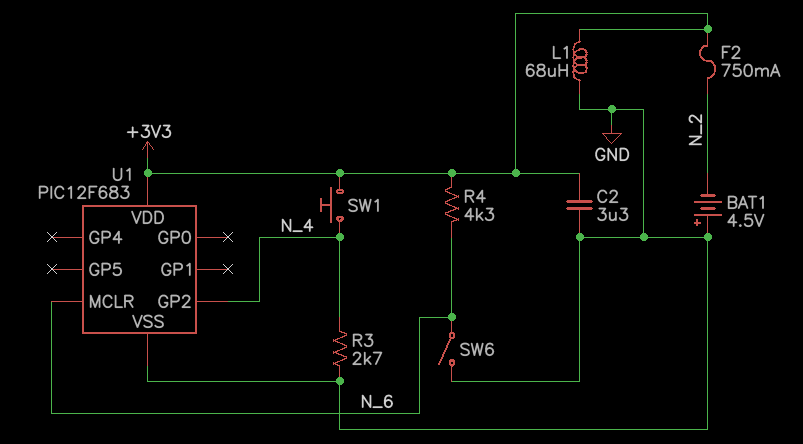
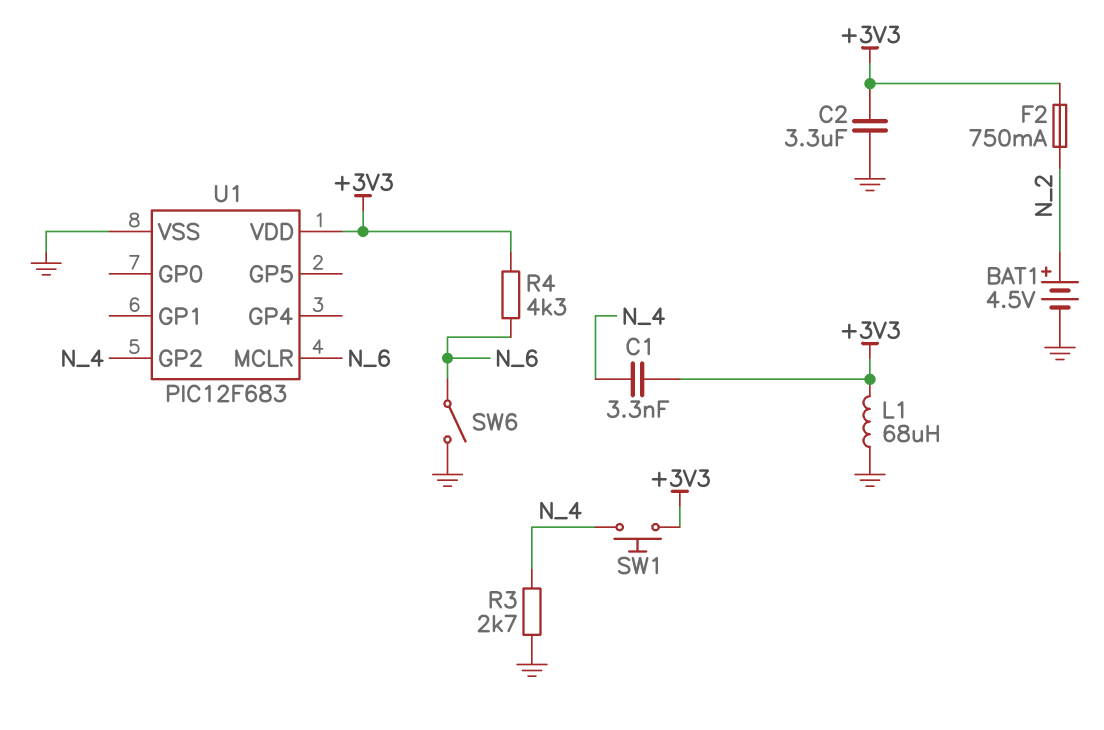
BAT1: 4.5V (plus GND, minus N_2) -> 4.5V (plus N_2, minus GND)
C1: none -> 3.3nF (+3V3, N_4)

